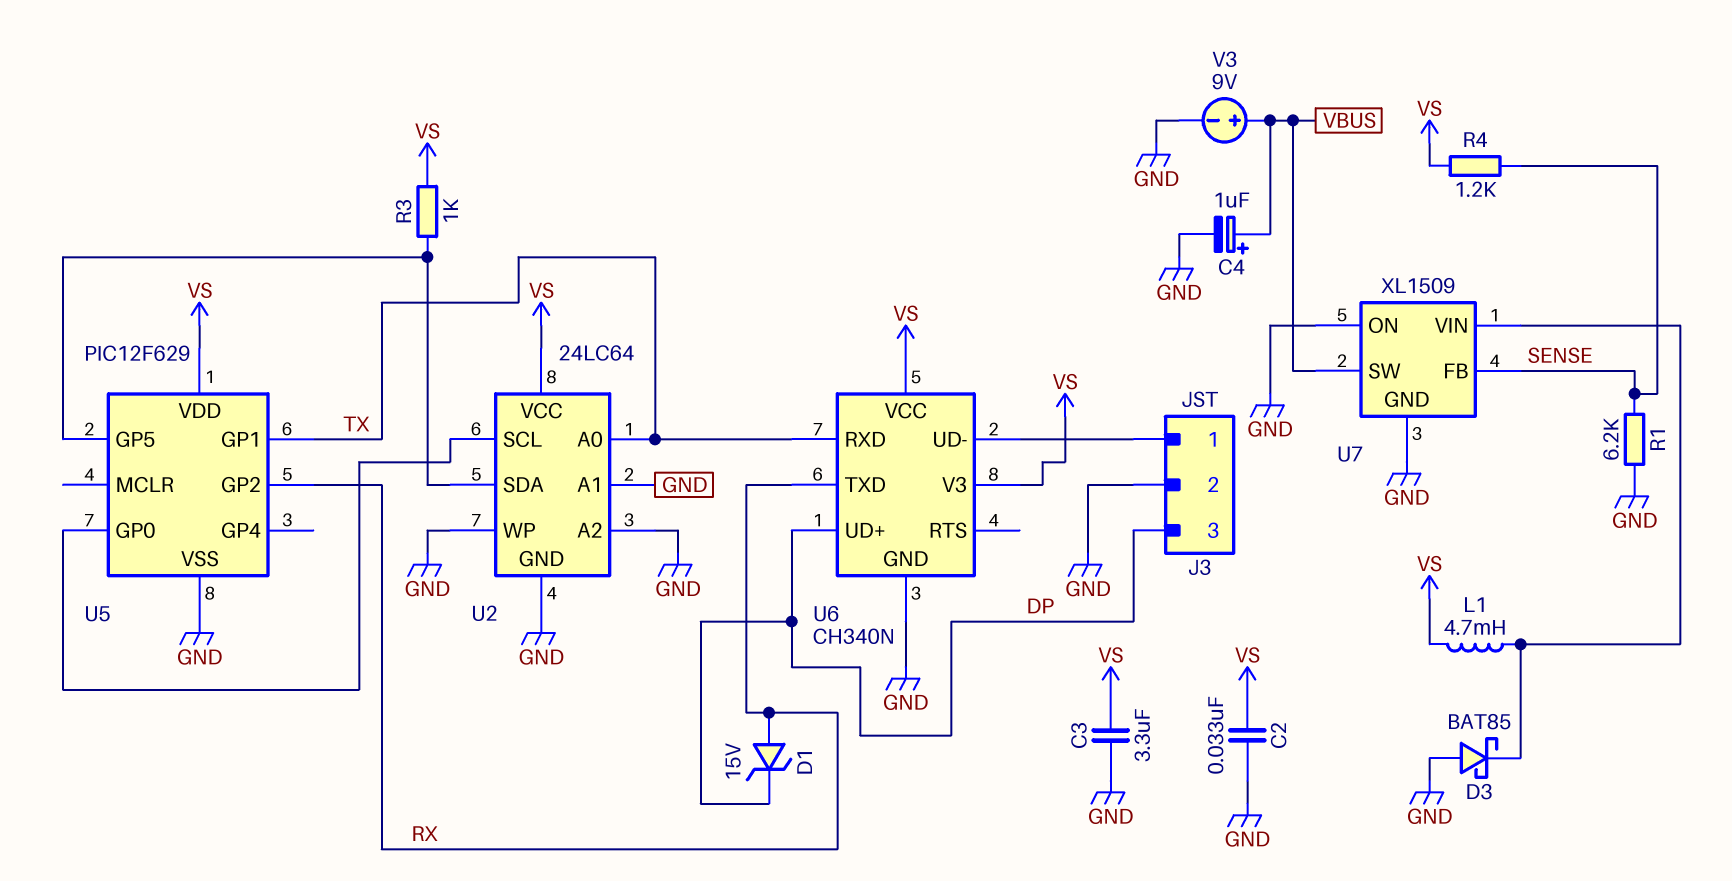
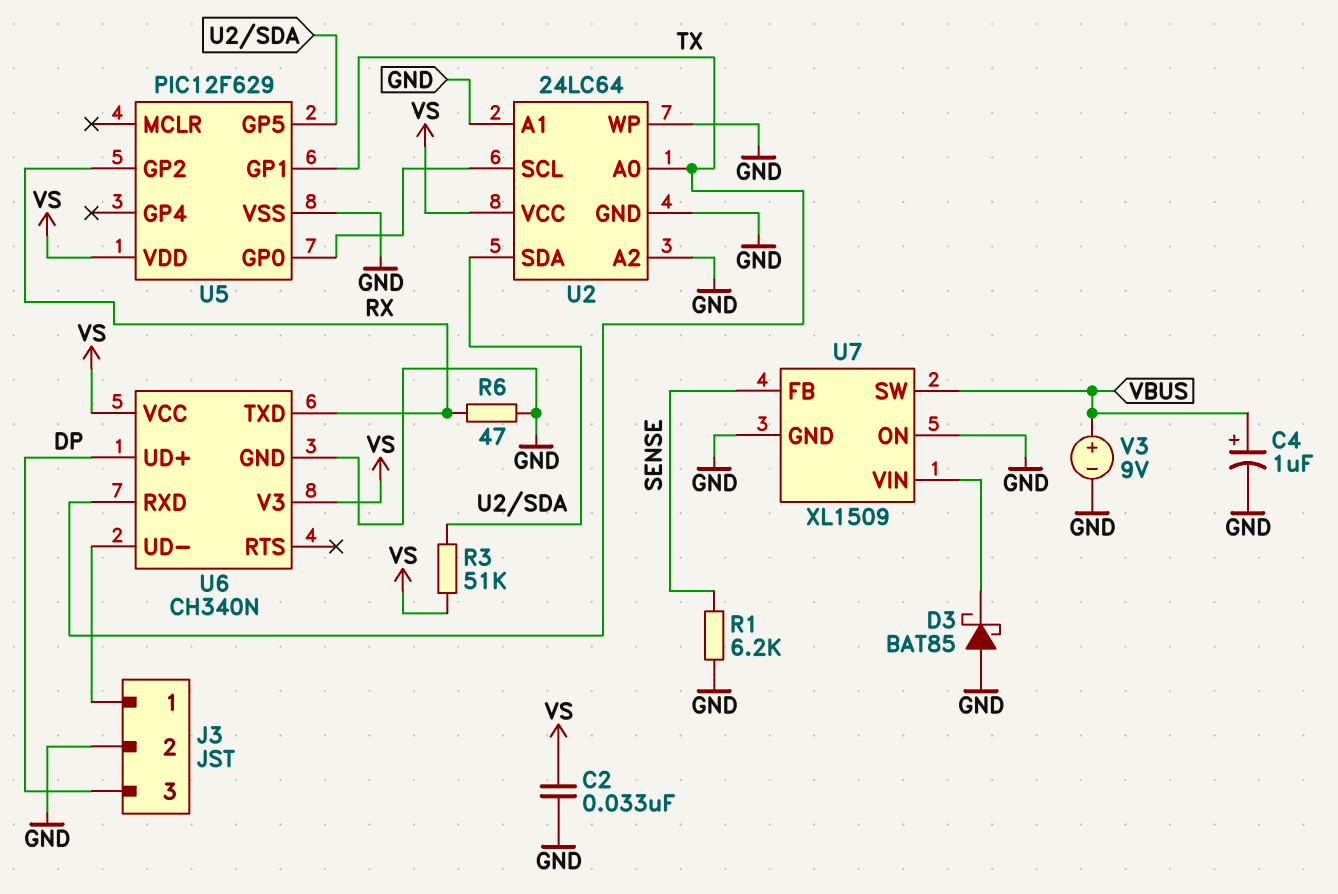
C3: 3.3uF (GND, VS) -> none
D1: zener 15V (A RX, K DP) -> none
L1: 4.7mH (U7/VIN, VS) -> none
R3: 1k (U2/SDA, VS) -> 51k (U2/SDA, VS)
R4: 1.2k (SENSE, VS) -> none
R6: none -> 47 (GND, RX)

